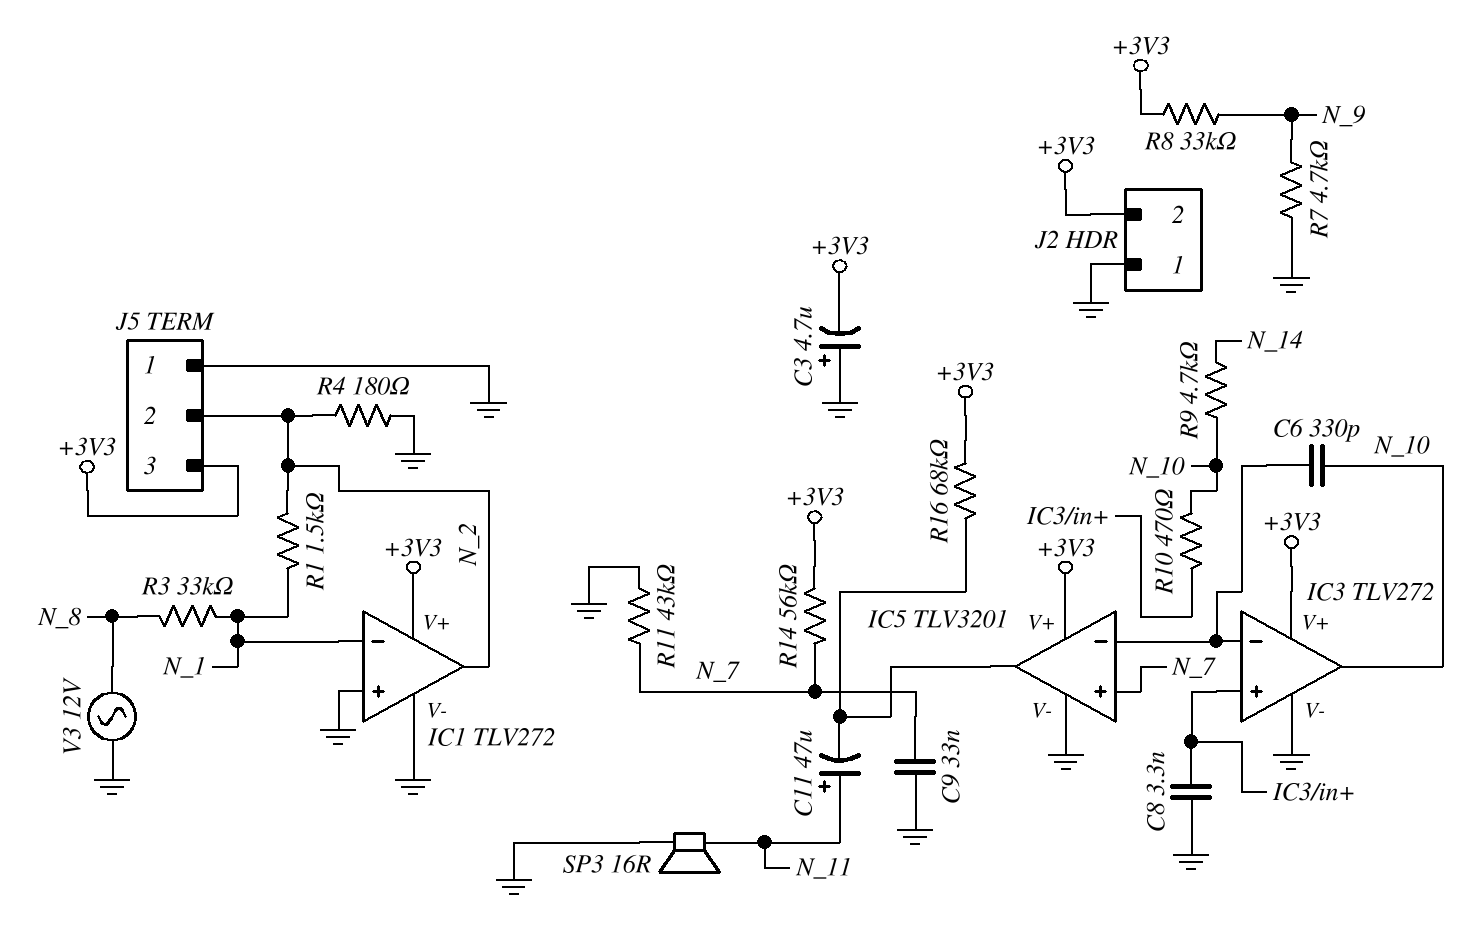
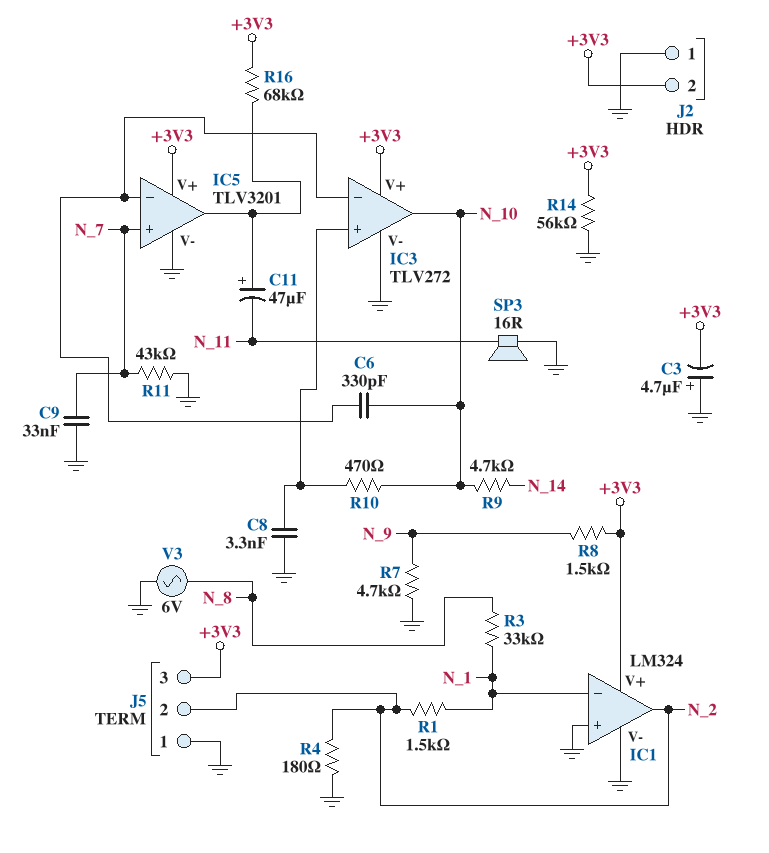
C11: 47uF (plus N_11, minus IC5/out) -> 47uF (plus IC5/out, minus N_11)
IC1: TLV272 -> LM324
R8: 33k (+3V3, N_9) -> 1.5k (+3V3, N_9)
R14: 56k (+3V3, N_7) -> 56k (+3V3, GND)
V3: AC 12V (GND, N_8) -> AC 6V (GND, N_8)

